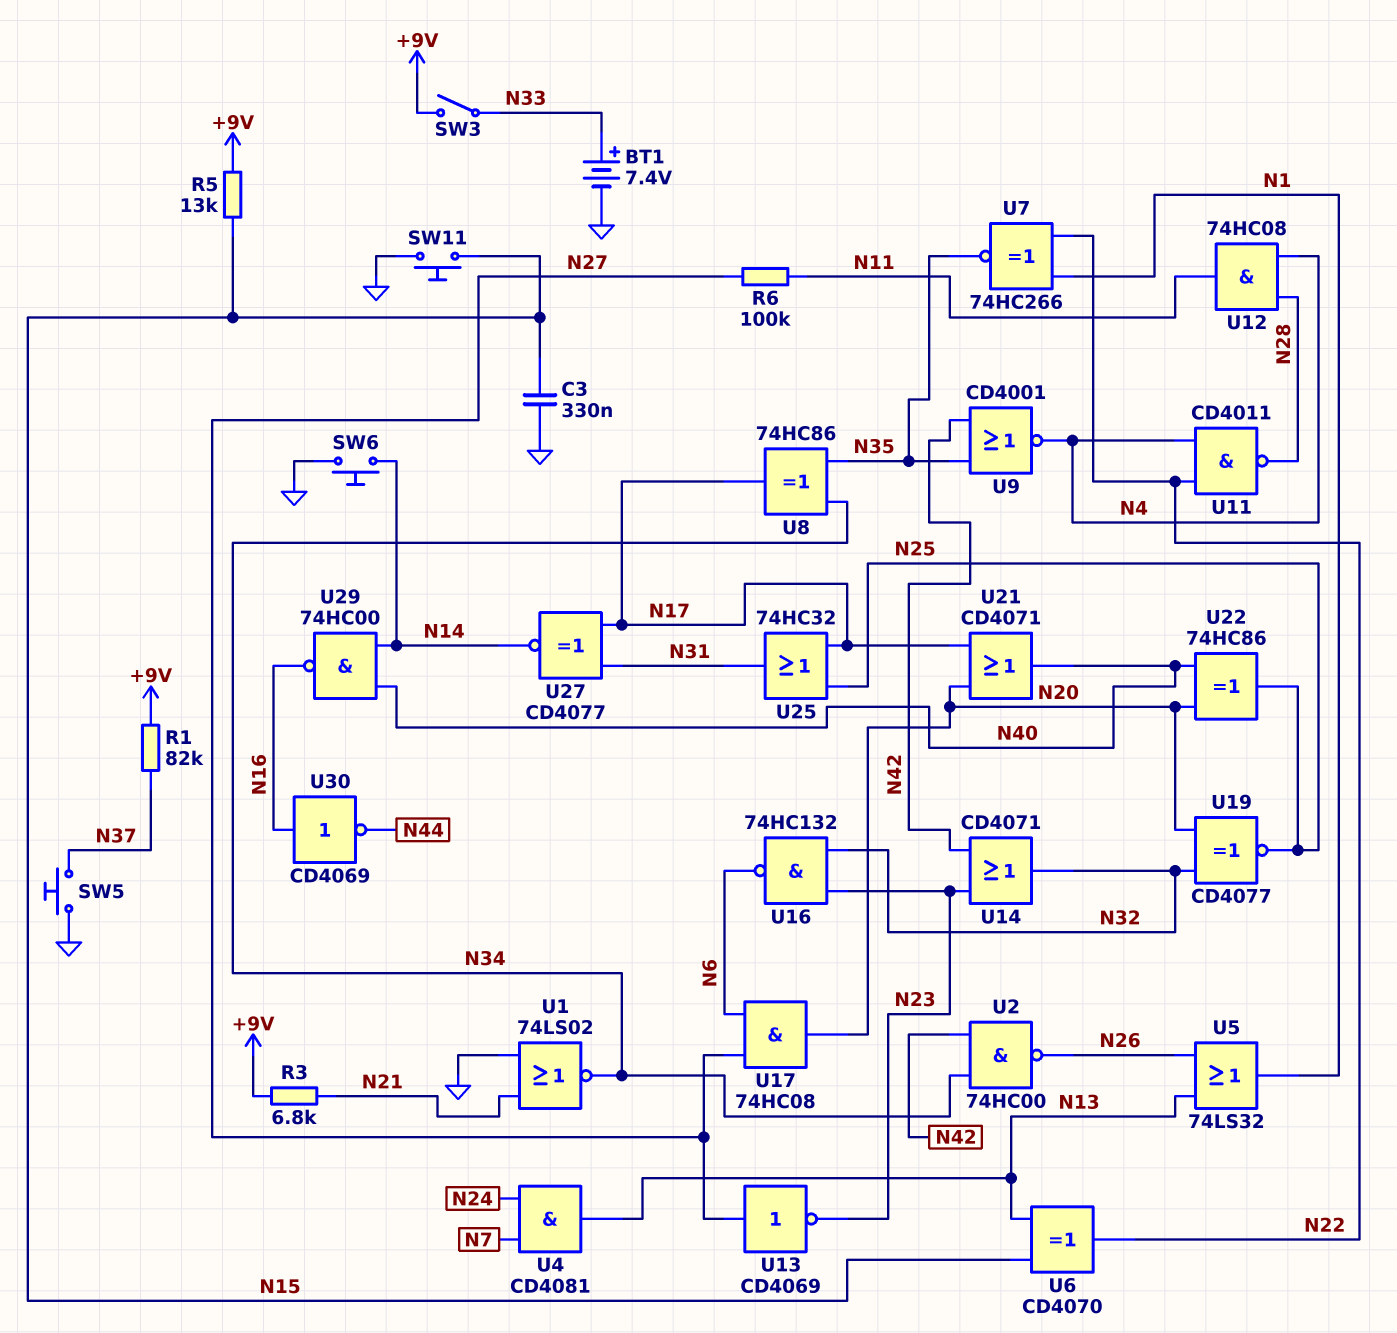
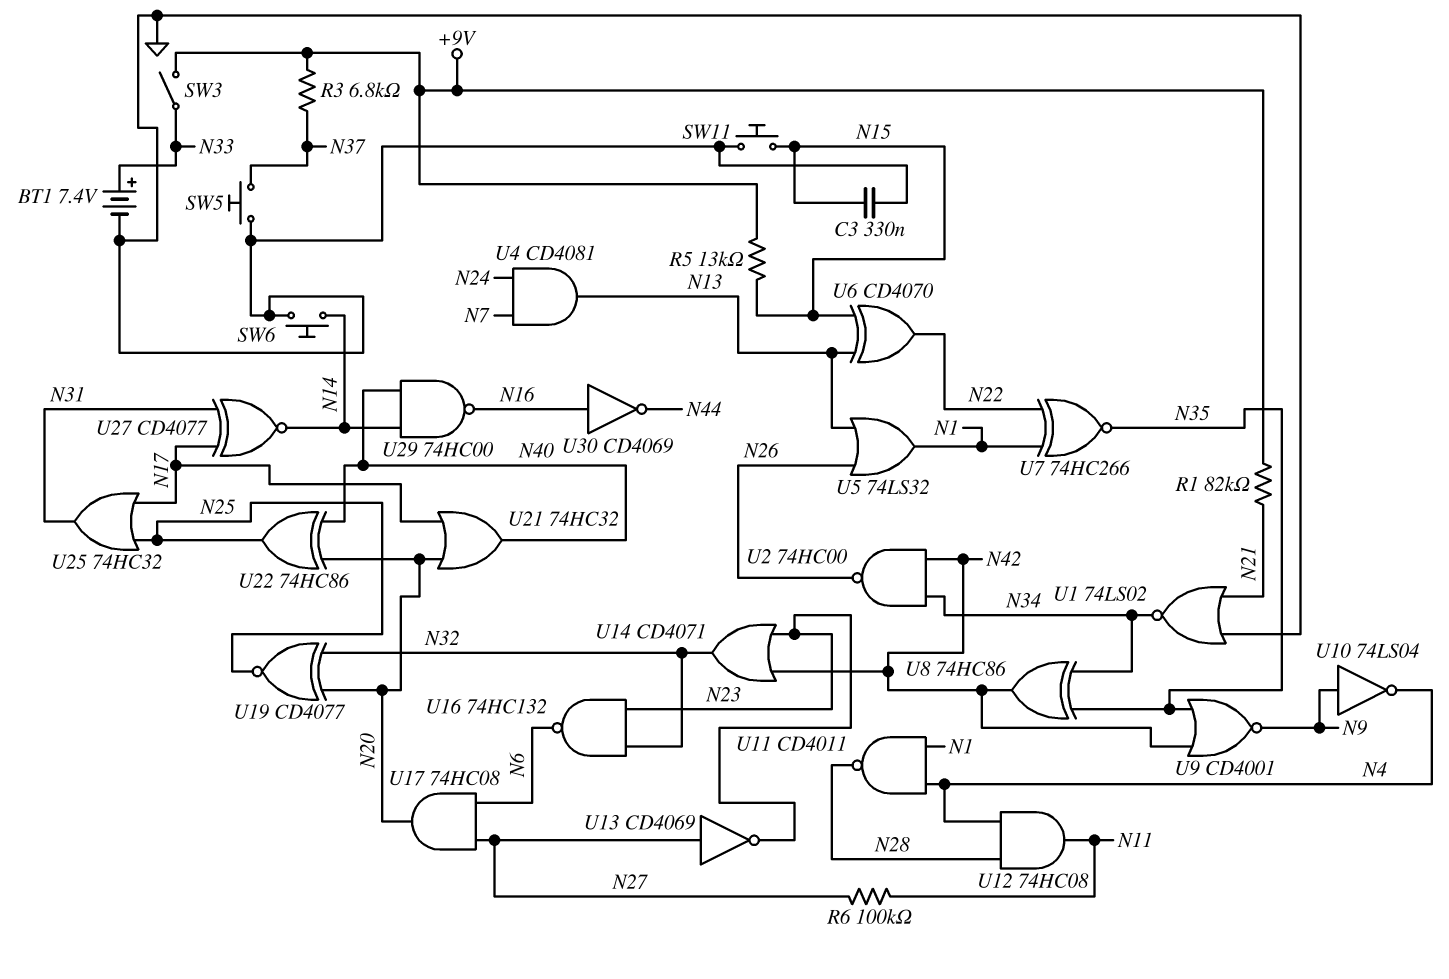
R1: 82k (+9V, N37) -> 82k (+9V, N21)
R3: 6.8k (+9V, N21) -> 6.8k (+9V, N37)
U8: XOR 74HC86 (in N34, in N35, out N17) -> XOR 74HC86 (in N34, in N35, out N42)
U9: NOR CD4001 (in N35, in N42, out N4) -> NOR CD4001 (in N35, in N42, out N9)
U10: none -> NOT 74LS04 (in N9, out N4)
U11: NAND CD4011 (in N4, in N22, out N28) -> NAND CD4011 (in N1, in N4, out N28)
U21: OR CD4071 (in N17, in N20, out N40) -> OR 74HC32 (in N17, in N20, out N40)

